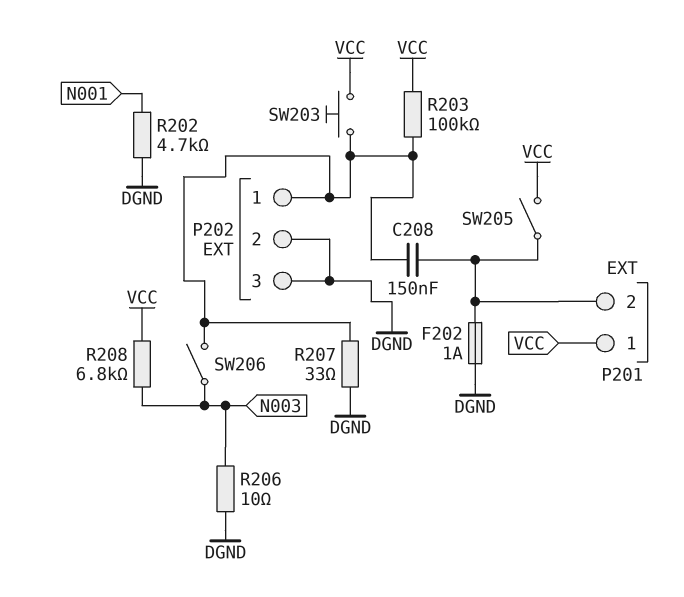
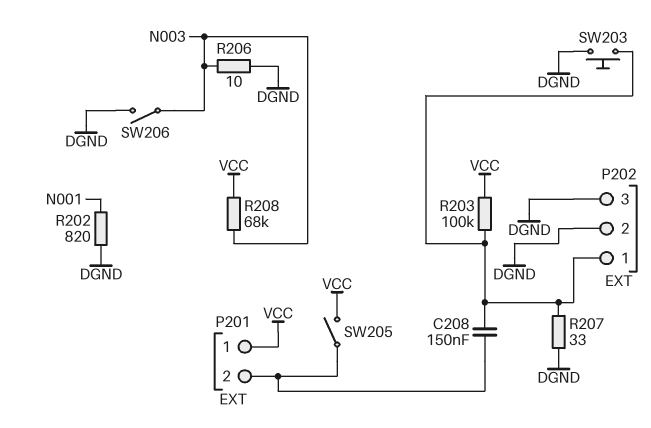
F202: 1A (DGND, P201/2) -> none
R202: 4.7k (DGND, N001) -> 820 (DGND, N001)
R208: 6.8k (N003, VCC) -> 68k (N003, VCC)
SW203: button (P202/1, VCC) -> button (DGND, P202/1)
SW206: switch (N003, P202/1) -> switch (DGND, N003)

